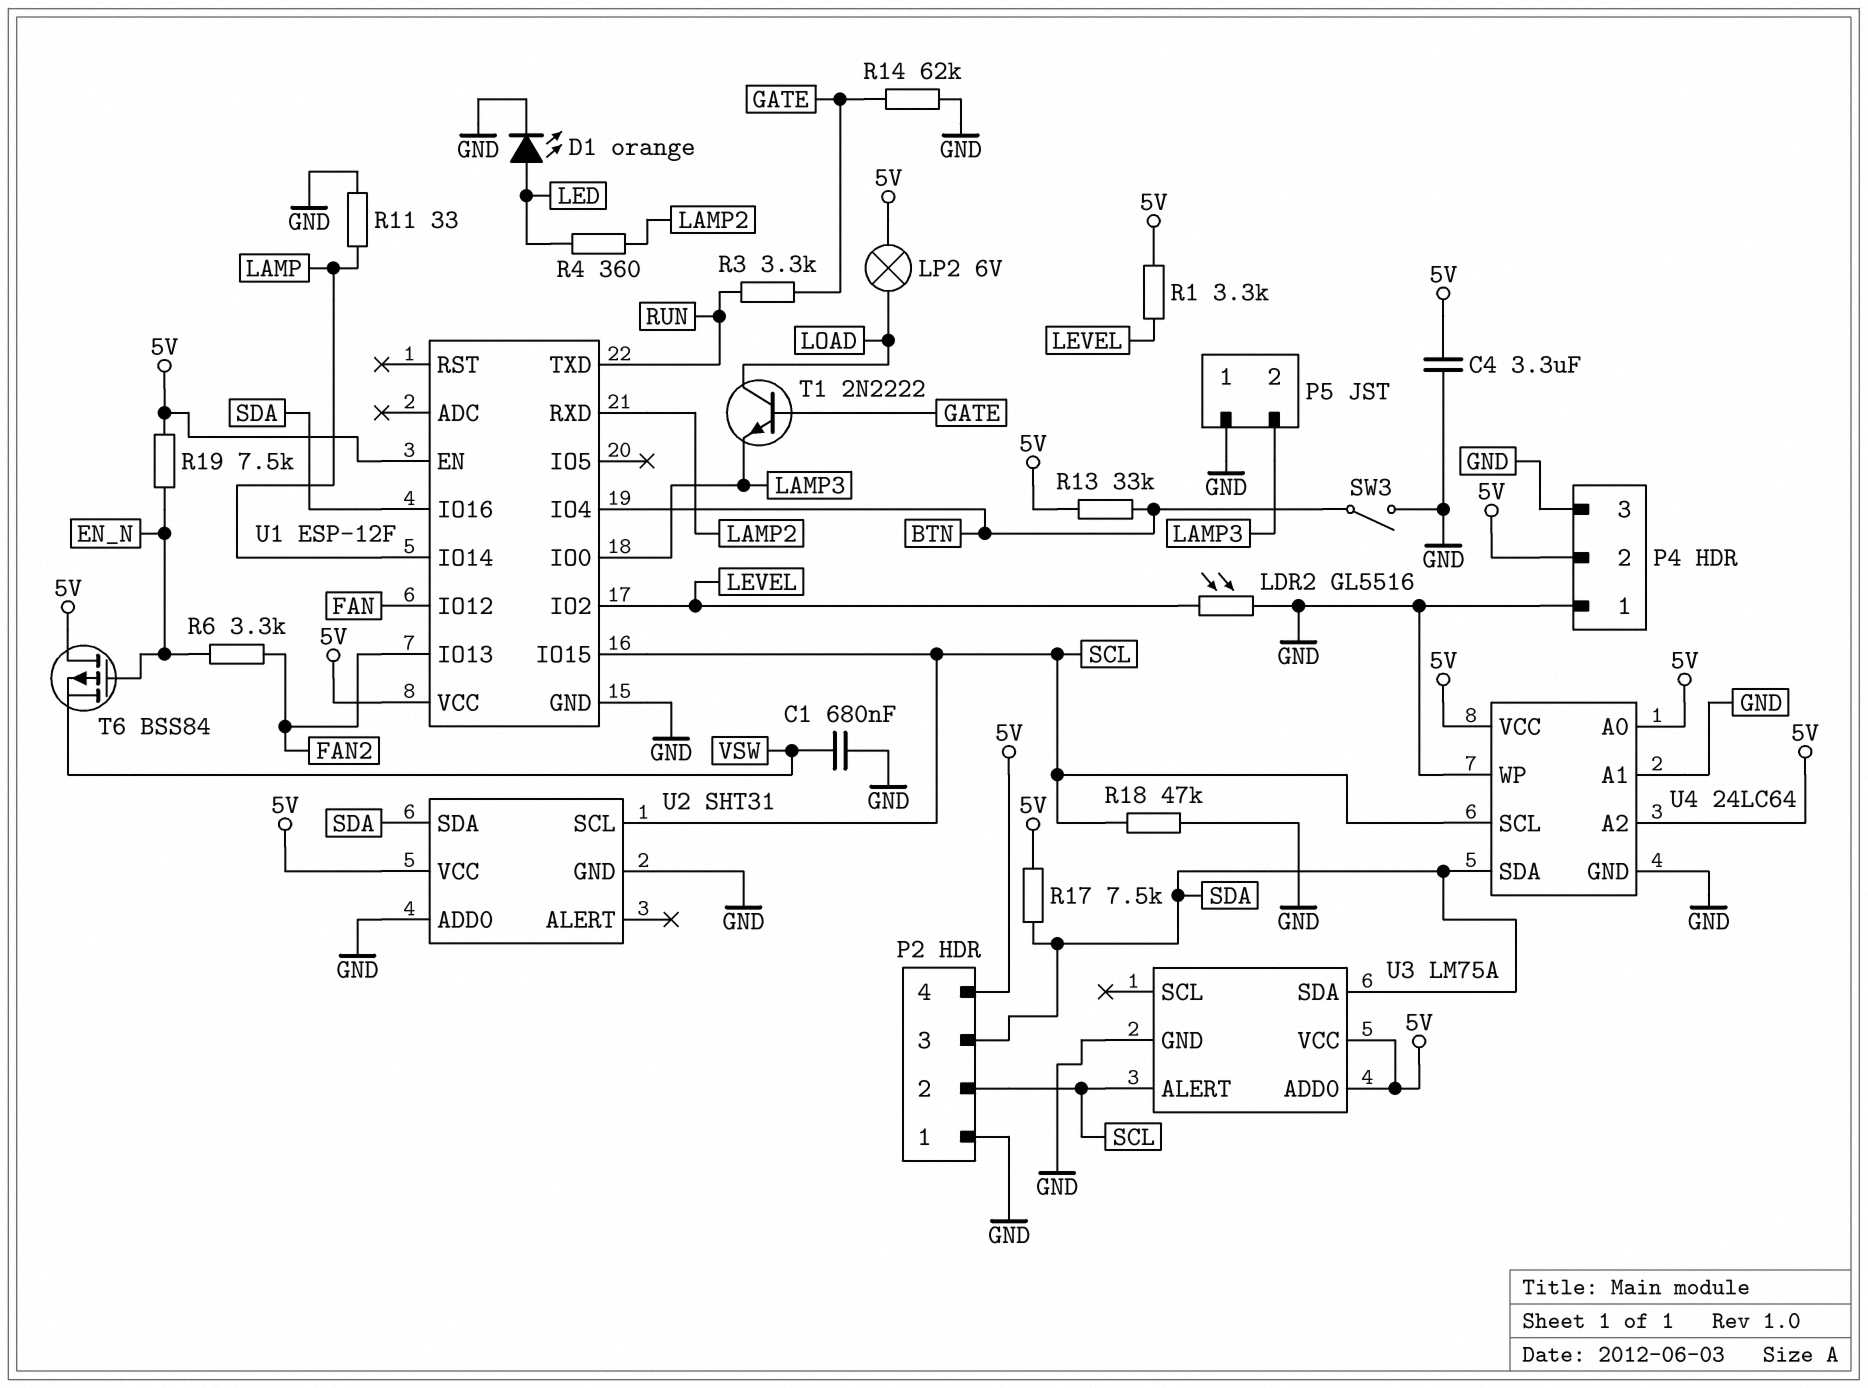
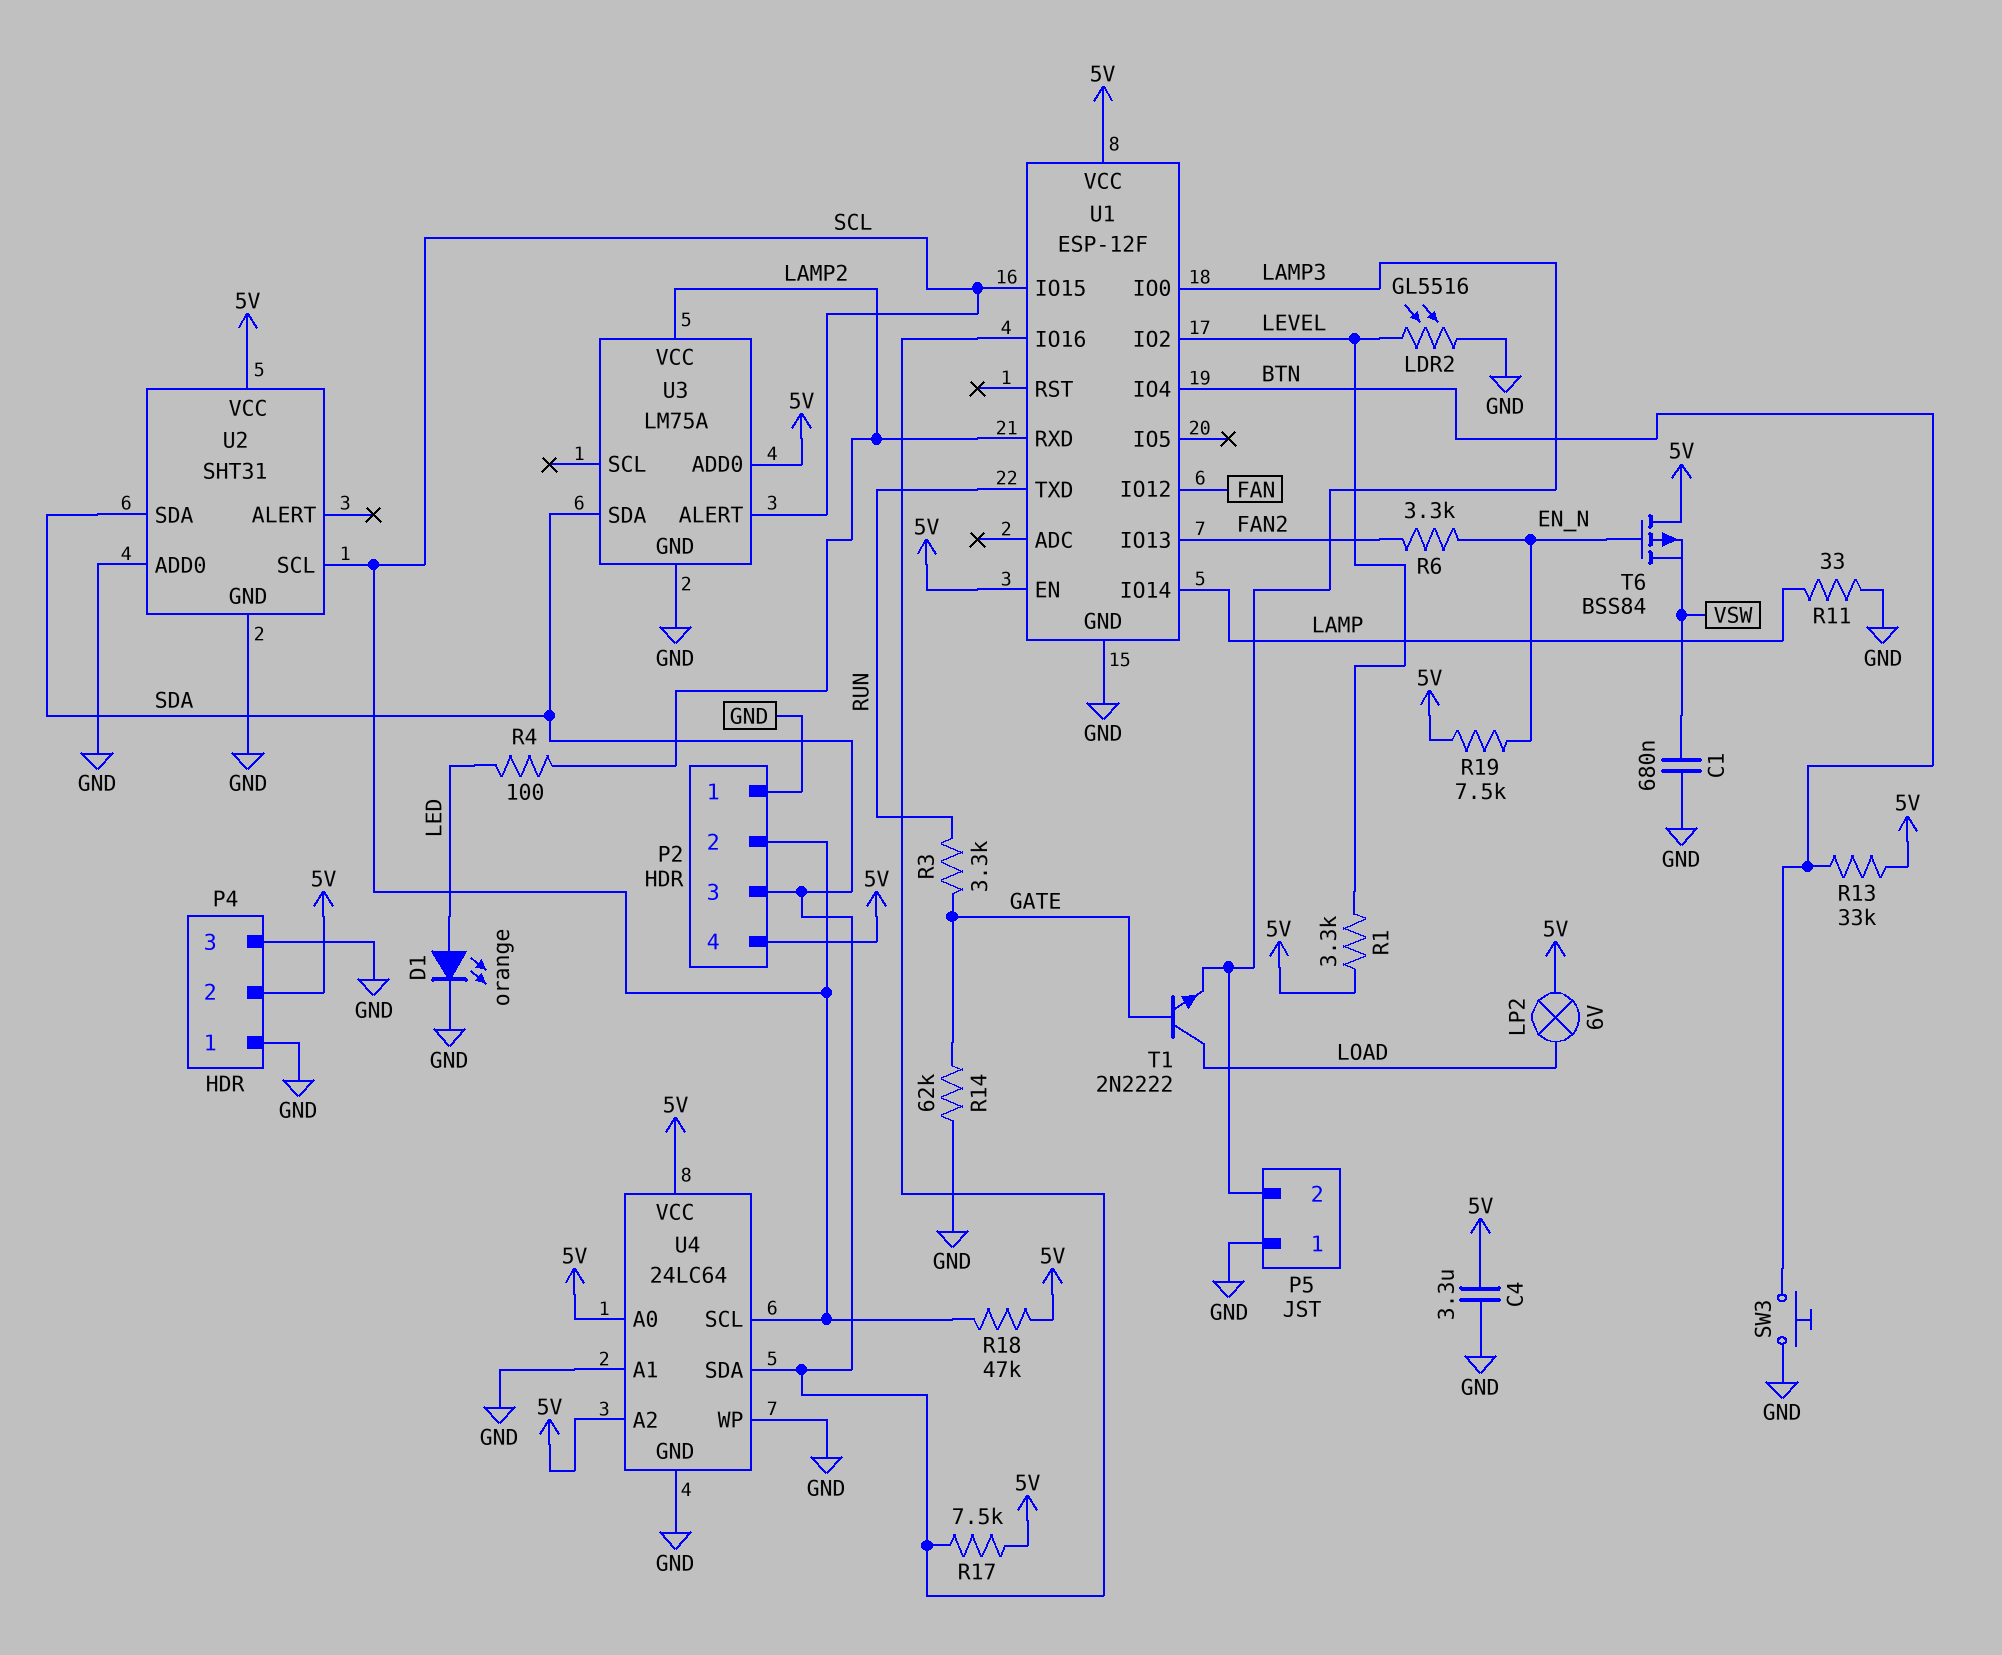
R4: 360 (LAMP2, LED) -> 100 (LAMP2, LED)
R18: 47k (GND, SCL) -> 47k (5V, SCL)
SW3: switch (BTN, GND) -> button (BTN, GND)
U3 pin VCC: 5V -> LAMP2

